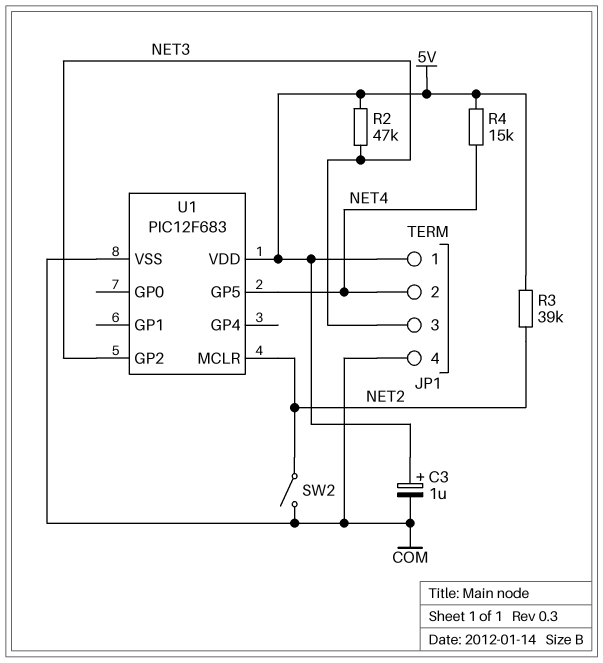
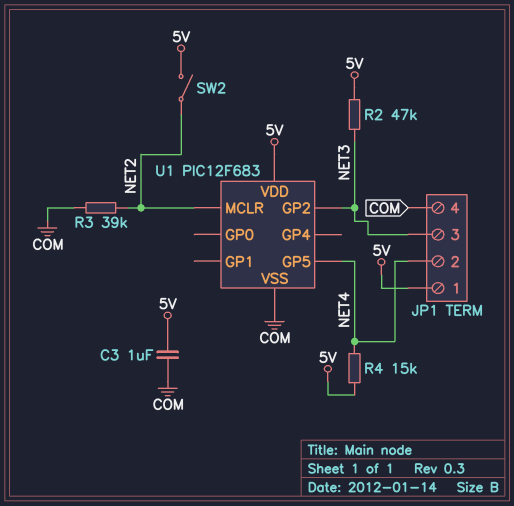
C3: 1uF (plus 5V, minus COM) -> 1uF (5V, COM)
R3: 39k (5V, NET2) -> 39k (COM, NET2)
SW2: switch (COM, NET2) -> switch (5V, NET2)

